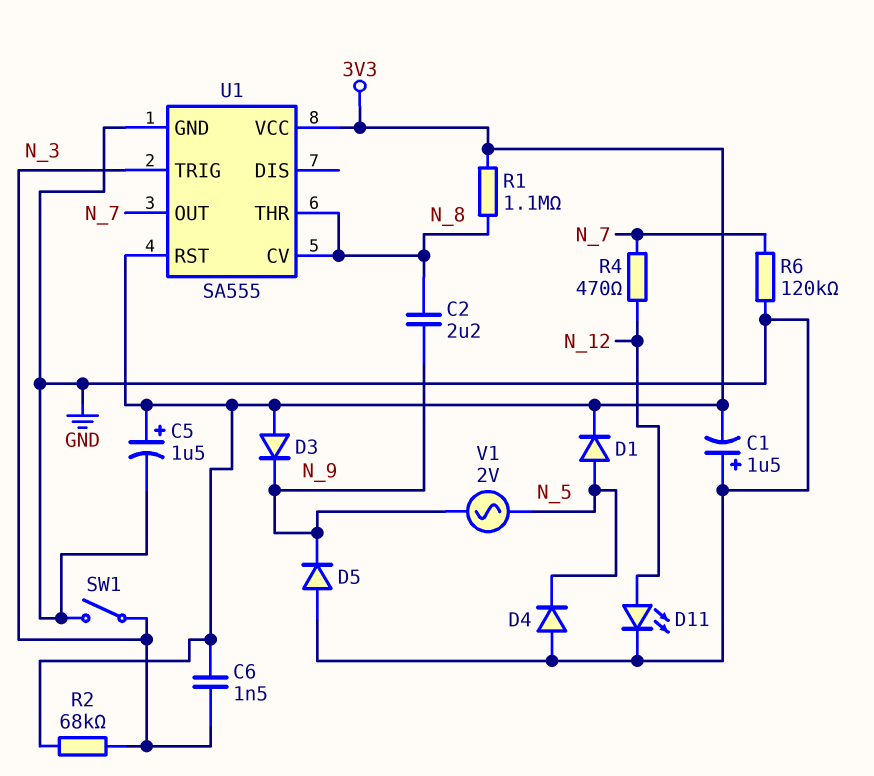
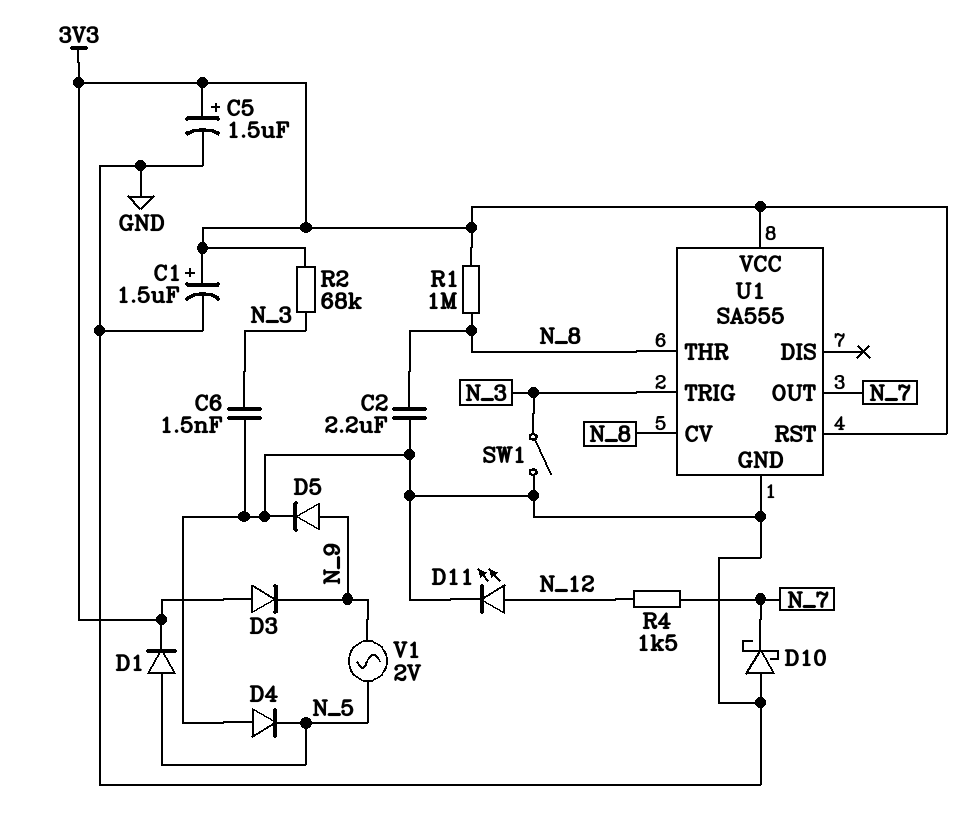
C1: 1.5uF (plus GND, minus 3V3) -> 1.5uF (plus 3V3, minus GND)
C2: 2.2uF (N_8, N_9) -> 2.2uF (GND, N_8)
C6: 1.5nF (3V3, N_3) -> 1.5nF (GND, N_3)
D5: diode (A GND, K N_9) -> diode (A N_9, K GND)
D10: none -> schottky (A GND, K N_7)
R1: 1.1M (3V3, N_8) -> 1M (3V3, N_8)
R4: 470 (N_7, N_12) -> 1.5k (N_7, N_12)
R6: 120k (GND, N_7) -> none

